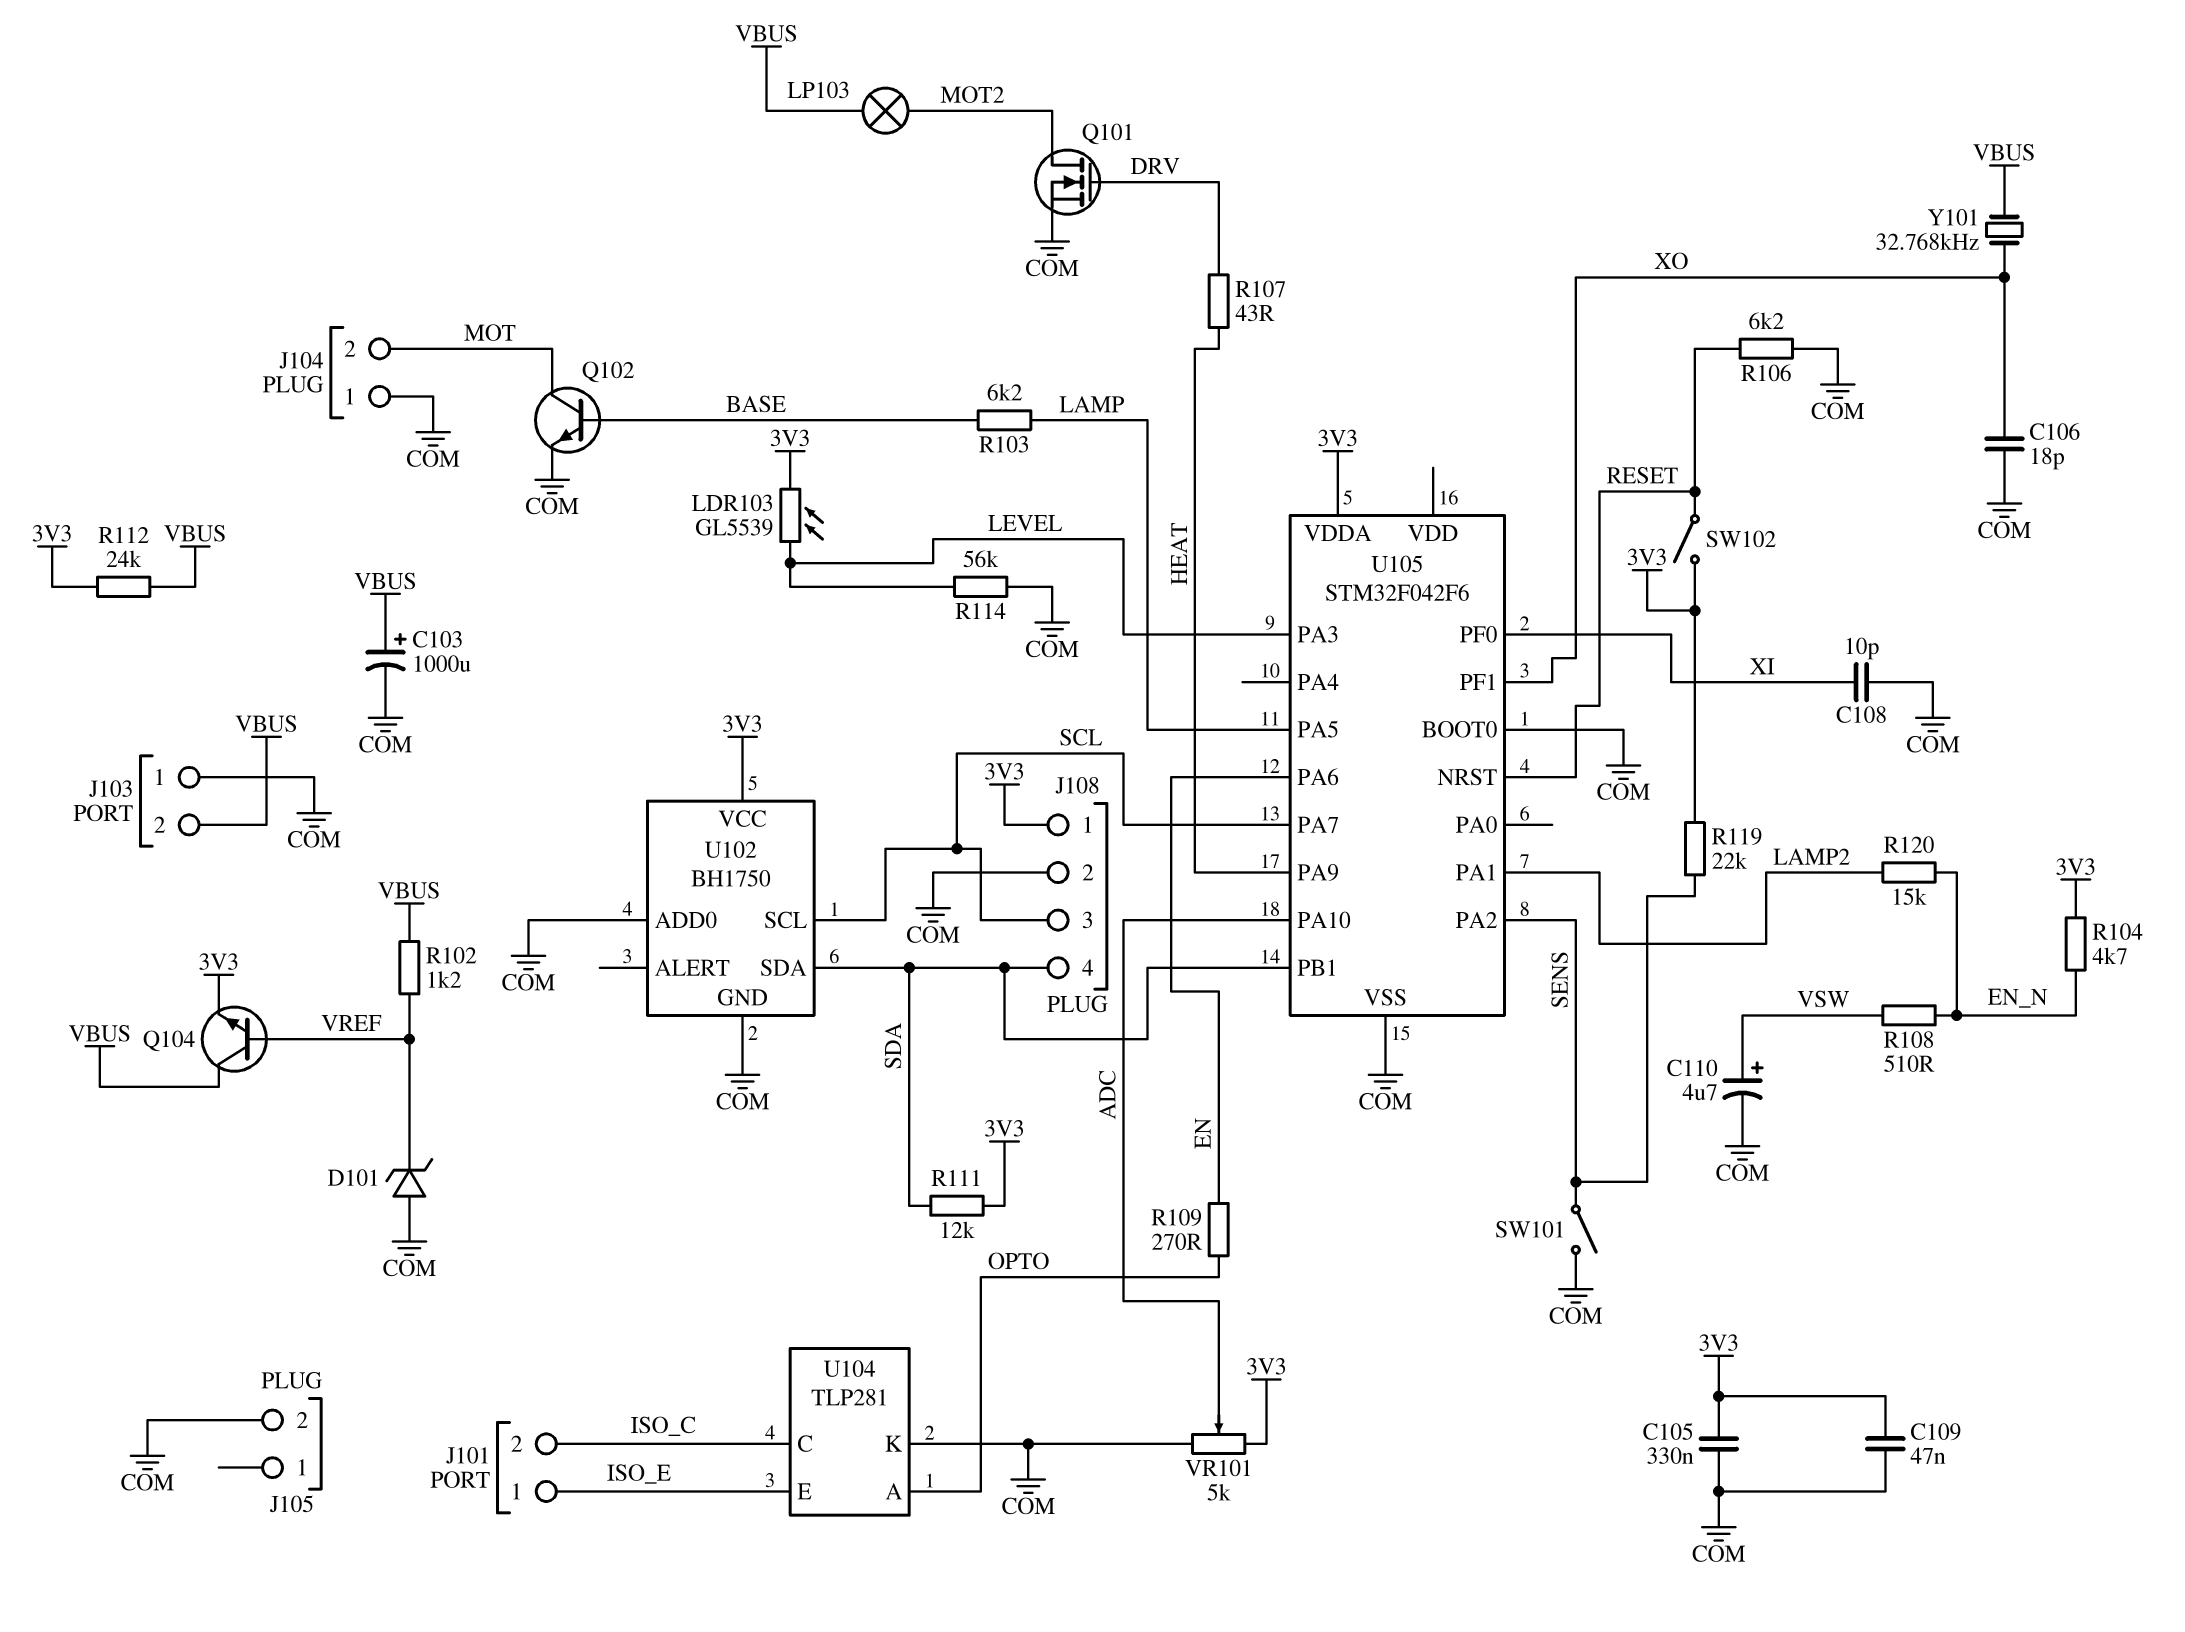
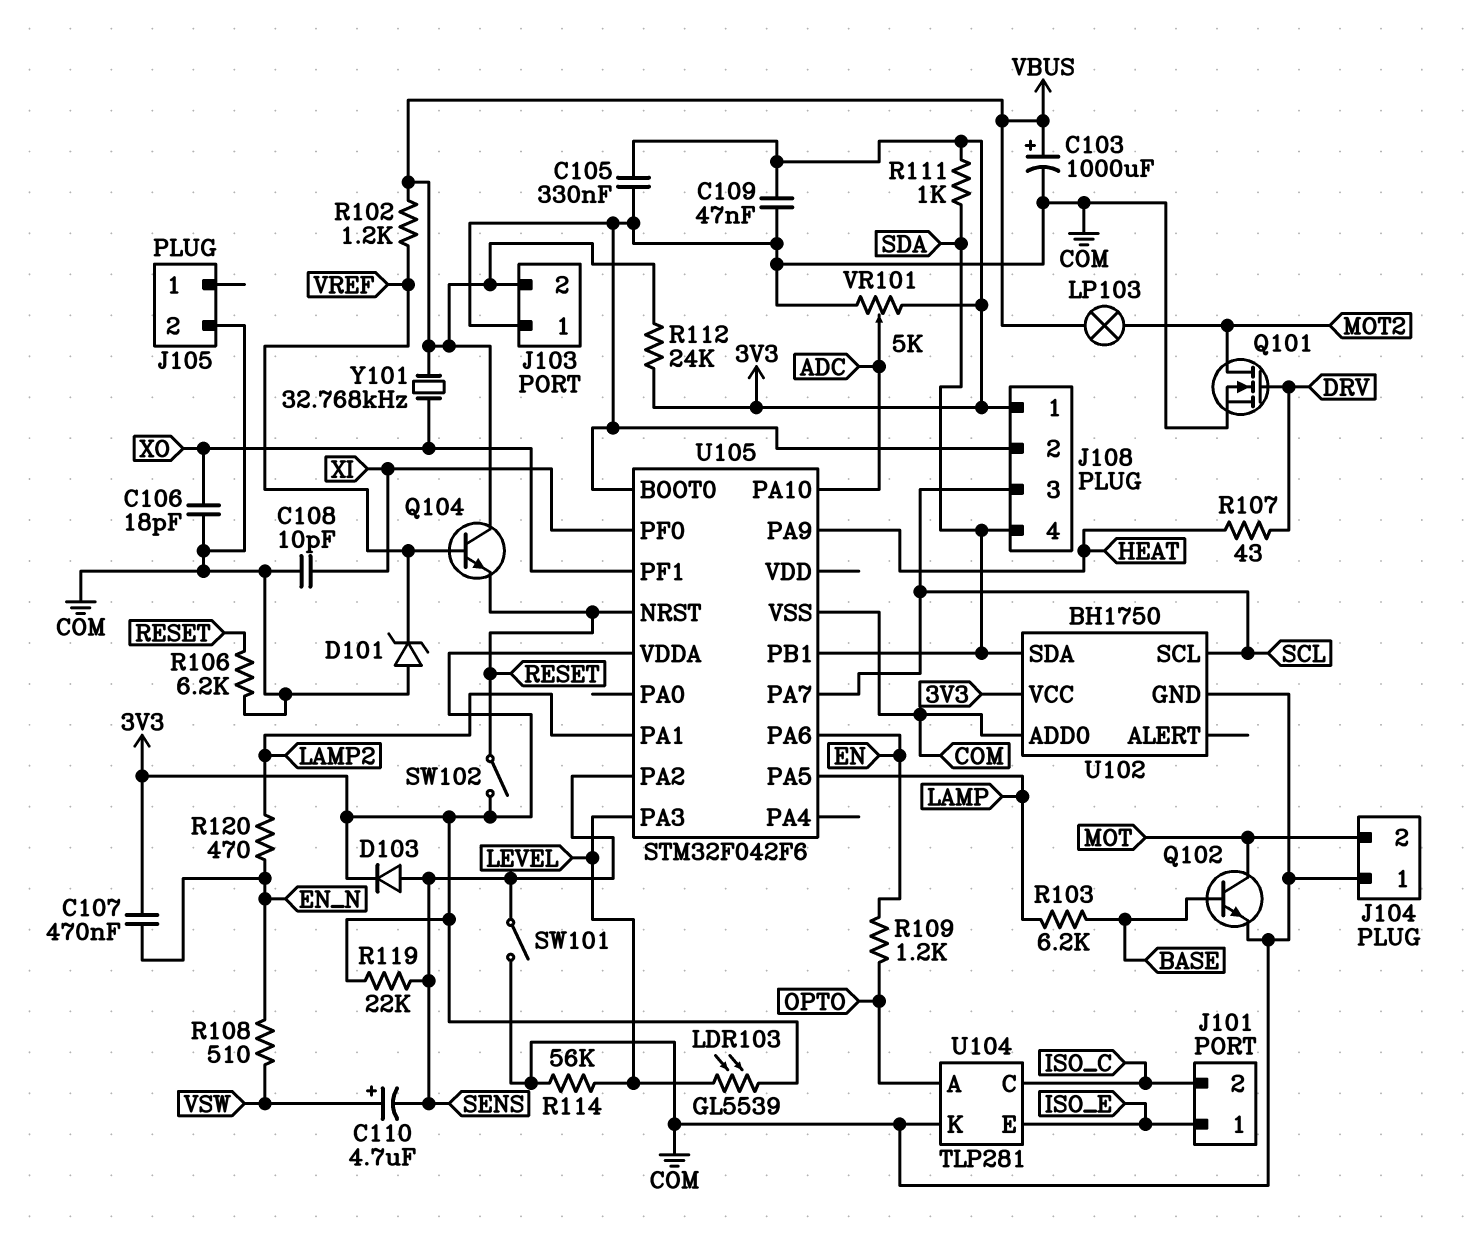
C107: none -> 470nF (3V3, EN_N)
C110: 4.7uF (plus VSW, minus COM) -> 4.7uF (plus VSW, minus SENS)
D103: none -> diode (A SENS, K 3V3)
Q104: NPN (B VREF, C VBUS, E 3V3) -> NPN (B VREF, C VBUS, E RESET)
R104: 4.7k (3V3, EN_N) -> none
R109: 270 (EN, OPTO) -> 1.2k (EN, OPTO)
R111: 12k (3V3, SDA) -> 1k (3V3, SDA)
R120: 15k (EN_N, LAMP2) -> 470 (EN_N, LAMP2)

